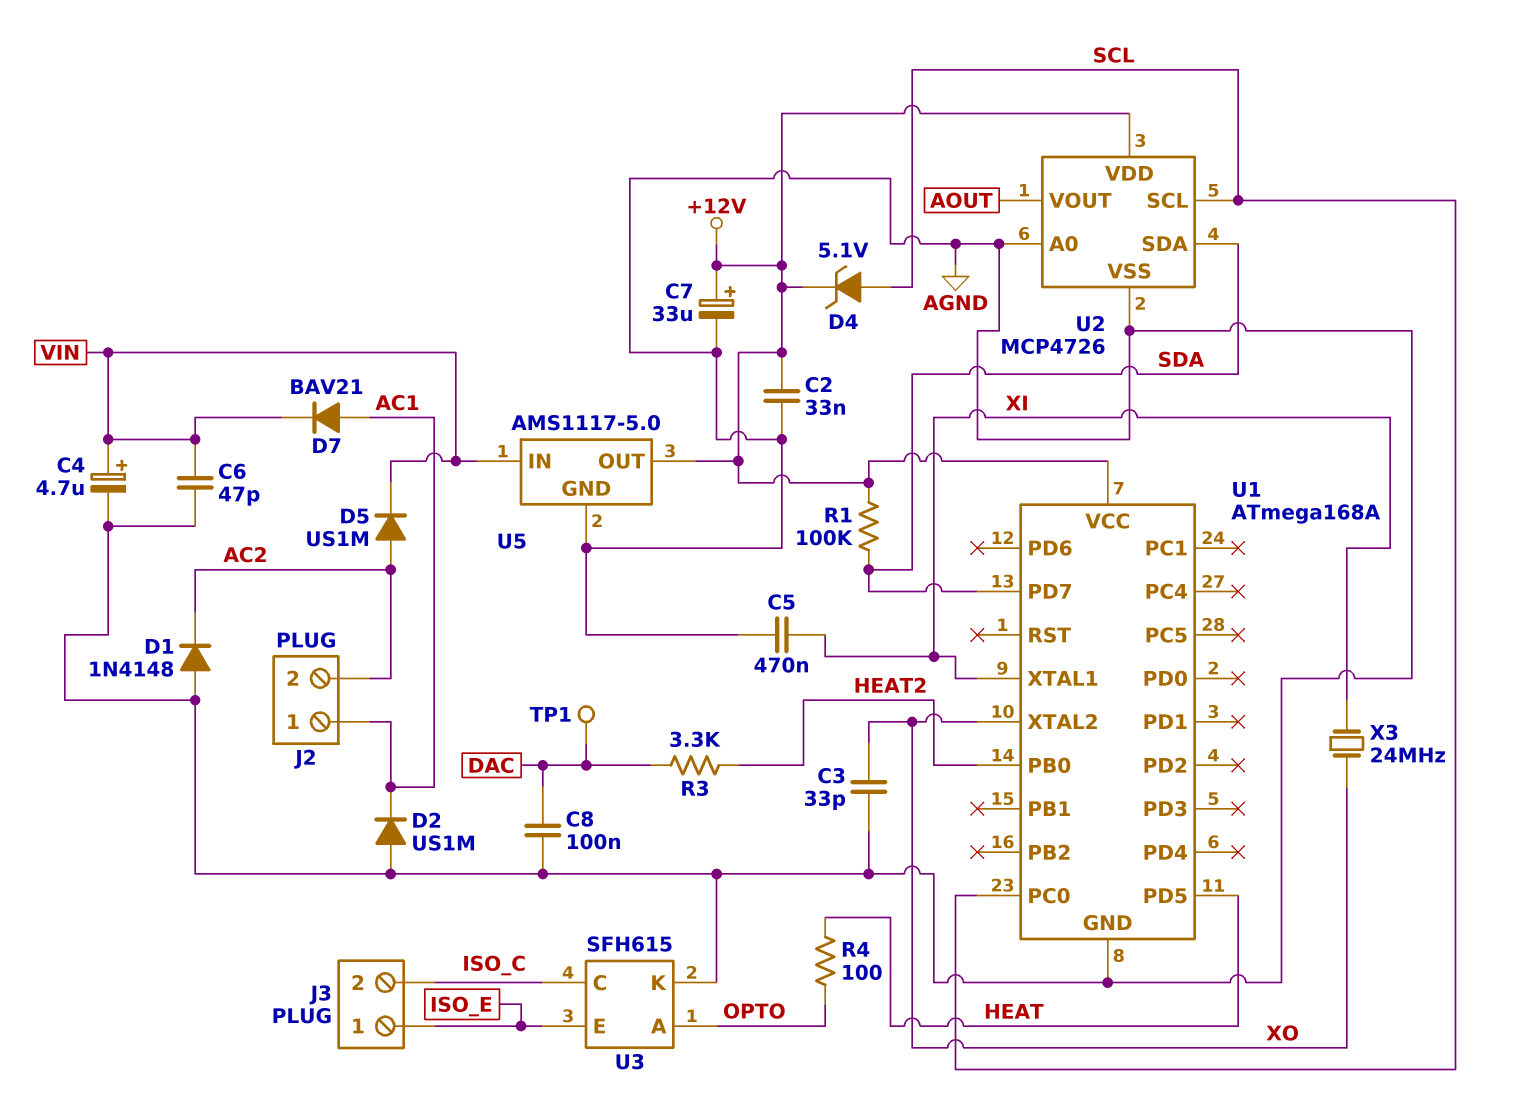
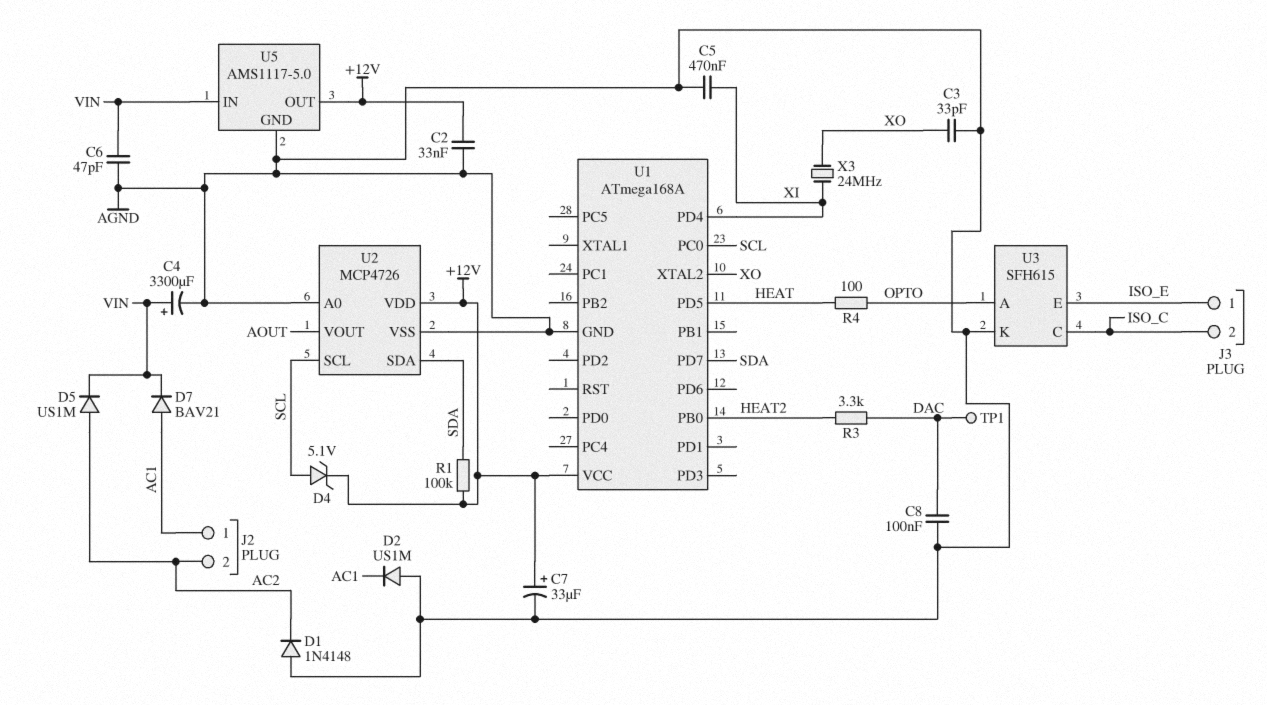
C4: 4.7uF (plus VIN, minus AGND) -> 3300uF (plus VIN, minus AGND)
U1 pin PD4: none -> XI
U1 pin XTAL1: XI -> none

